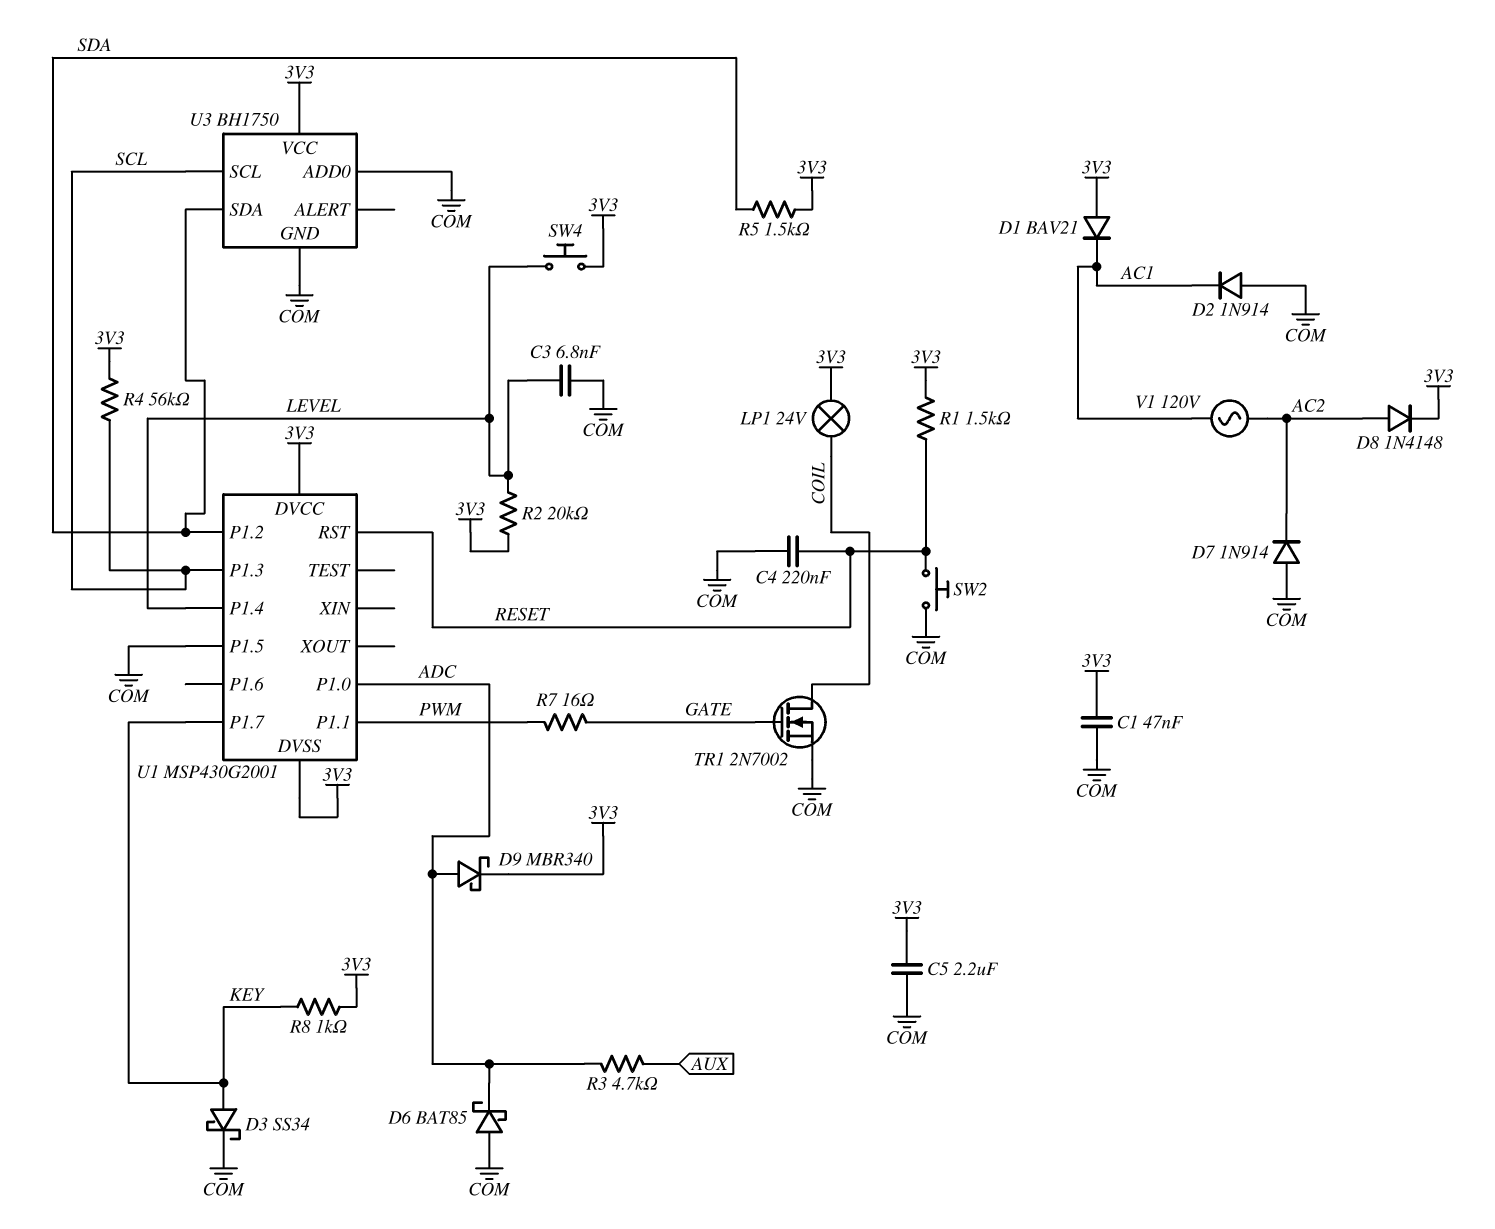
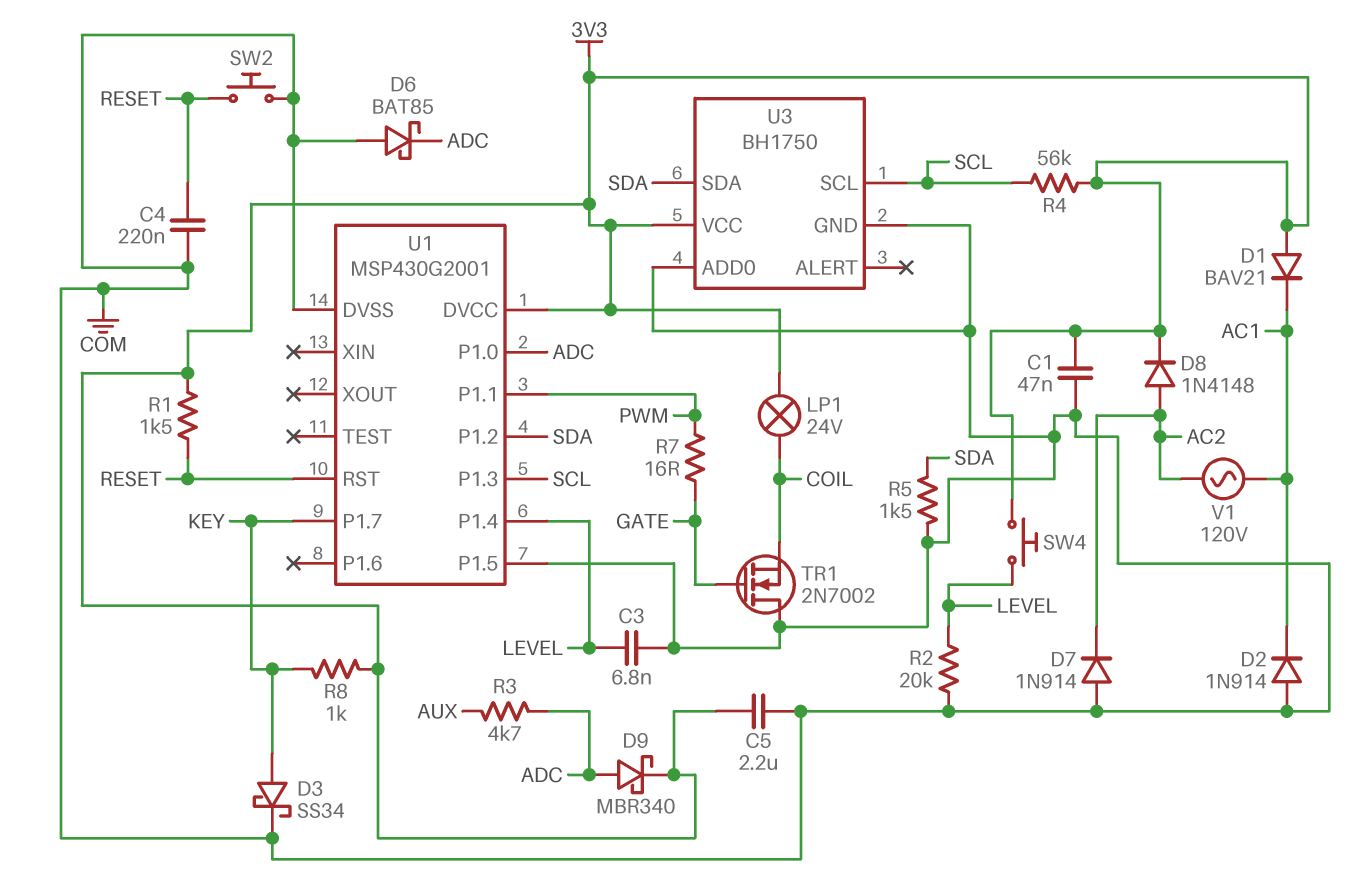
R2: 20k (3V3, LEVEL) -> 20k (COM, LEVEL)
R5: 1.5k (3V3, SDA) -> 1.5k (COM, SDA)
TR1: NMOS 2N7002 (G GATE, D COIL, S COM) -> NMOS 2N7002 (G GATE, D COM, S COIL)
U1 pin DVSS: 3V3 -> COM

